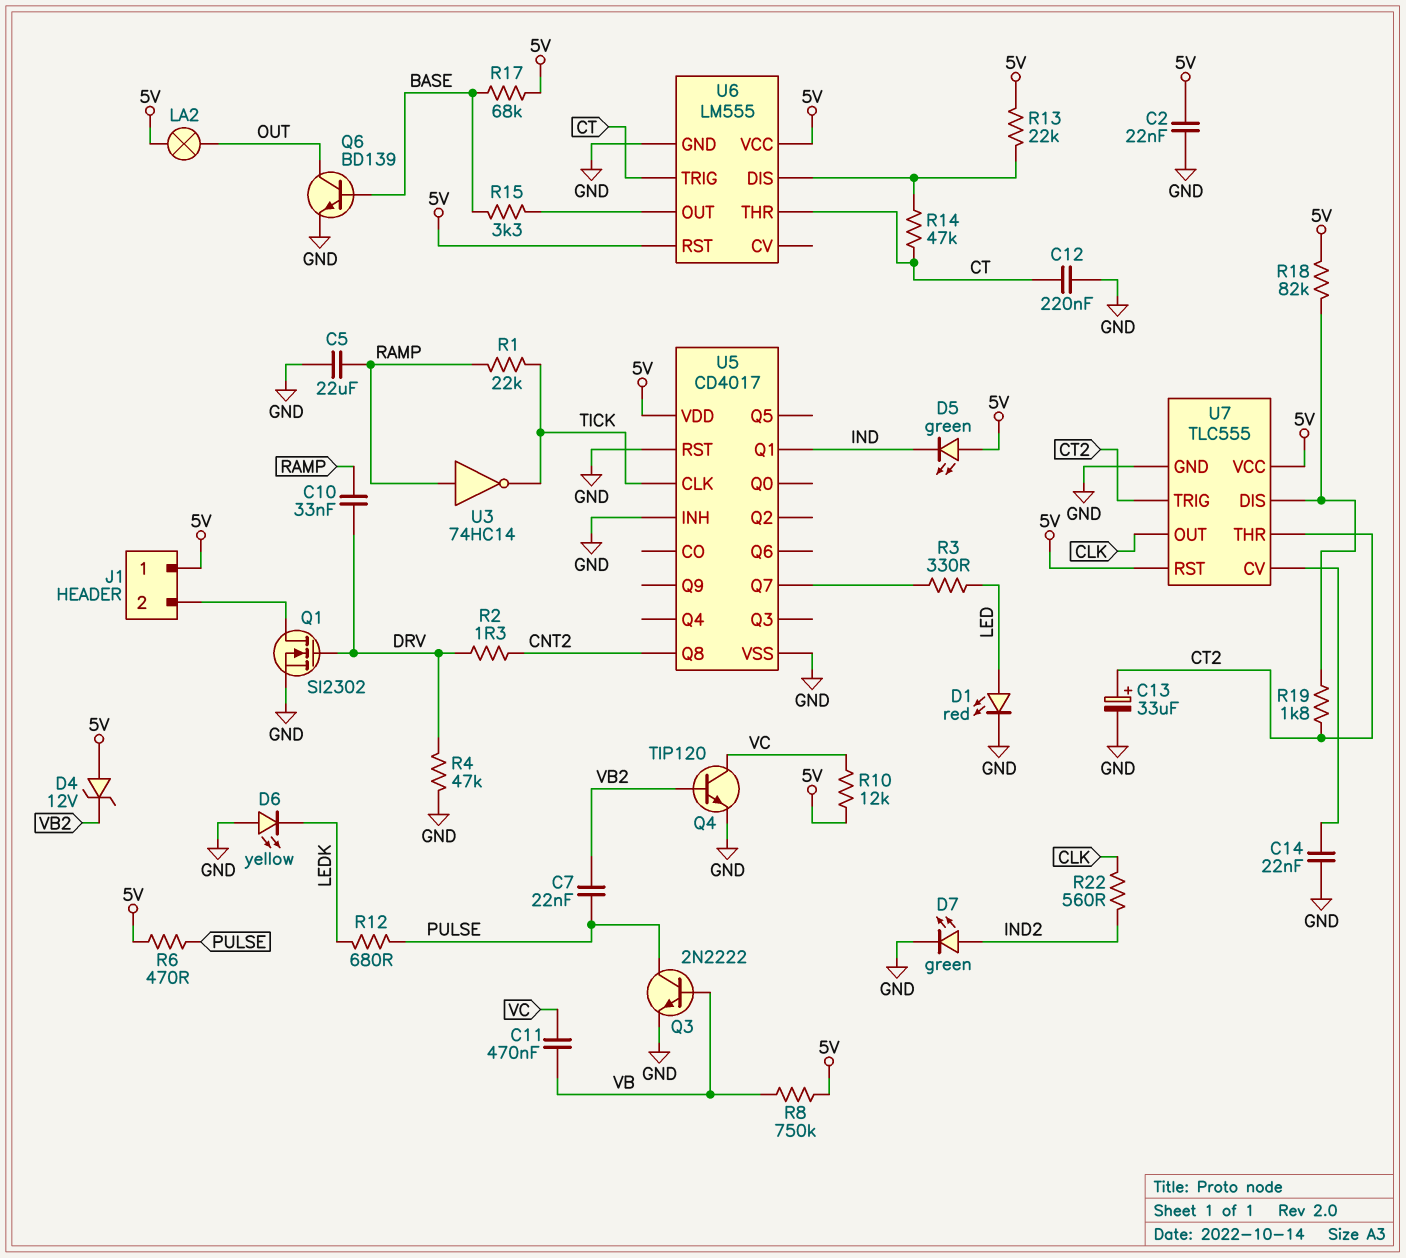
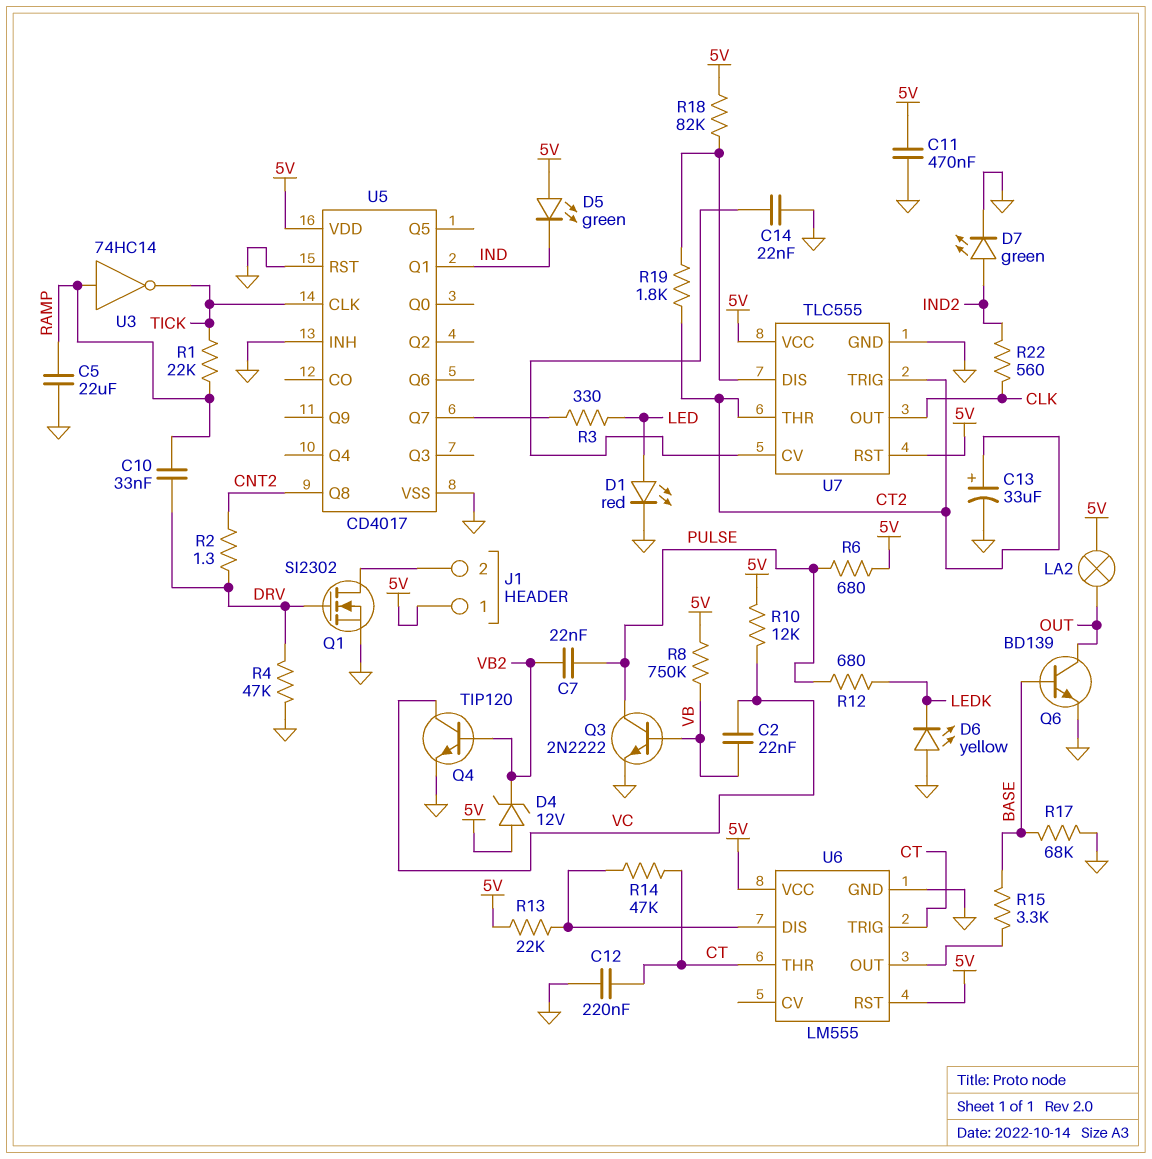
C2: 22nF (5V, GND) -> 22nF (VB, VC)
C11: 470nF (VB, VC) -> 470nF (5V, GND)
R6: 470 (5V, PULSE) -> 680 (5V, PULSE)
R17: 68k (5V, BASE) -> 68k (BASE, GND)

